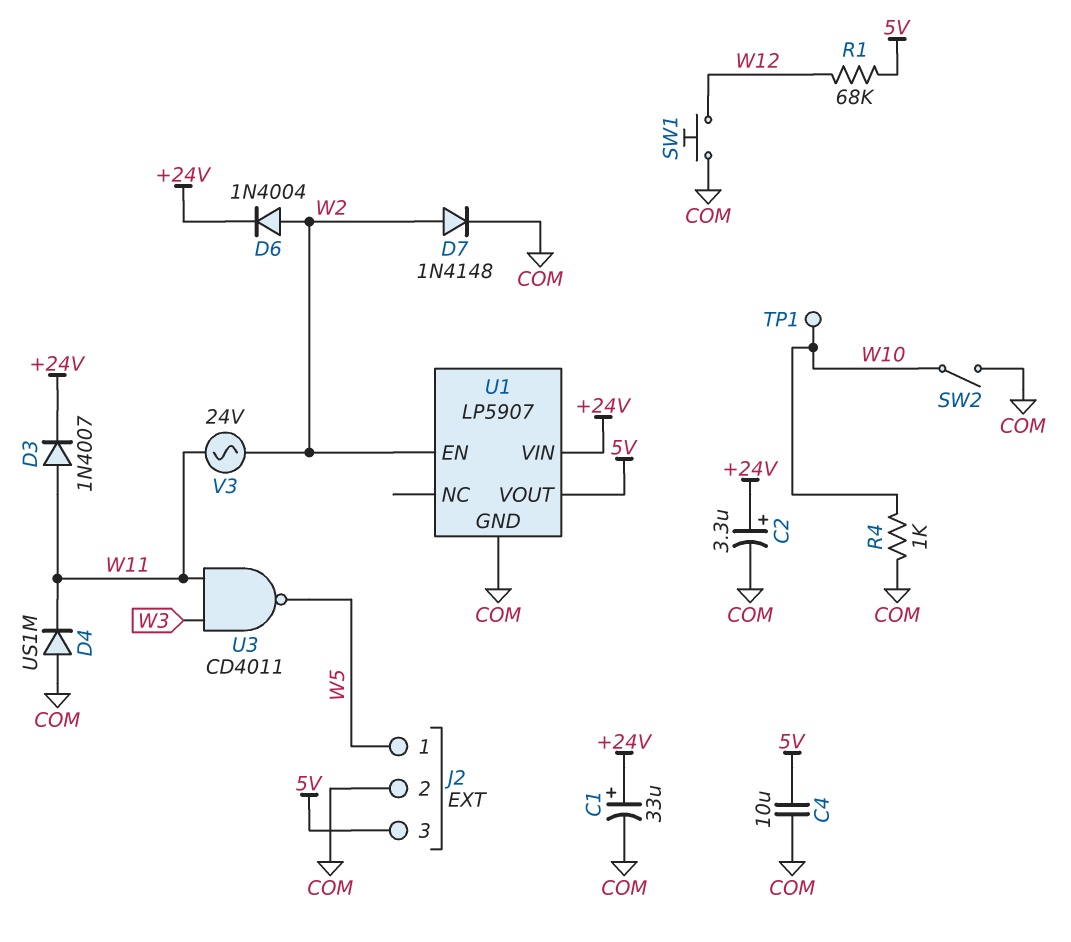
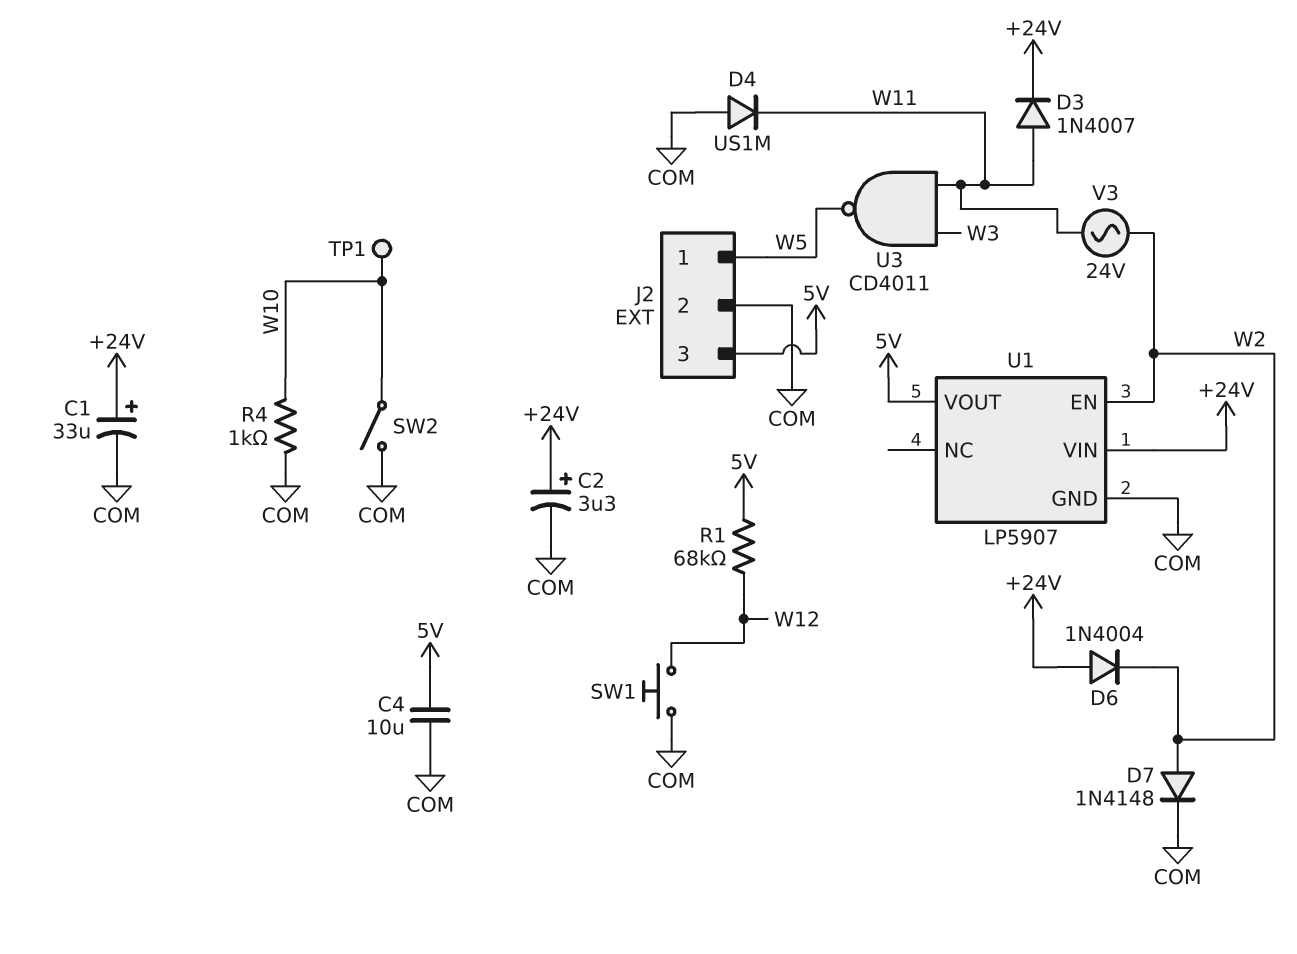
D6: diode 1N4004 (A W2, K +24V) -> diode 1N4004 (A +24V, K W2)

